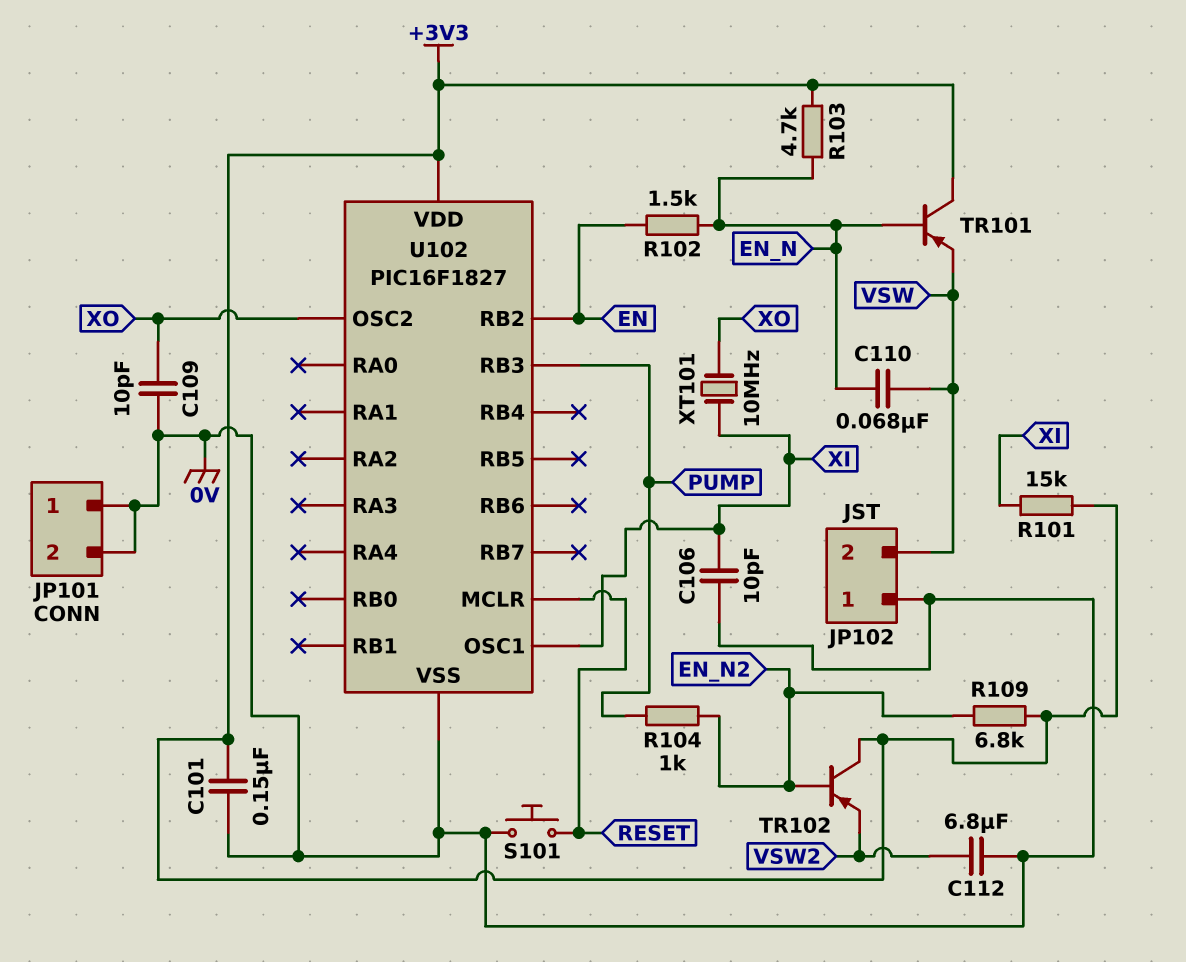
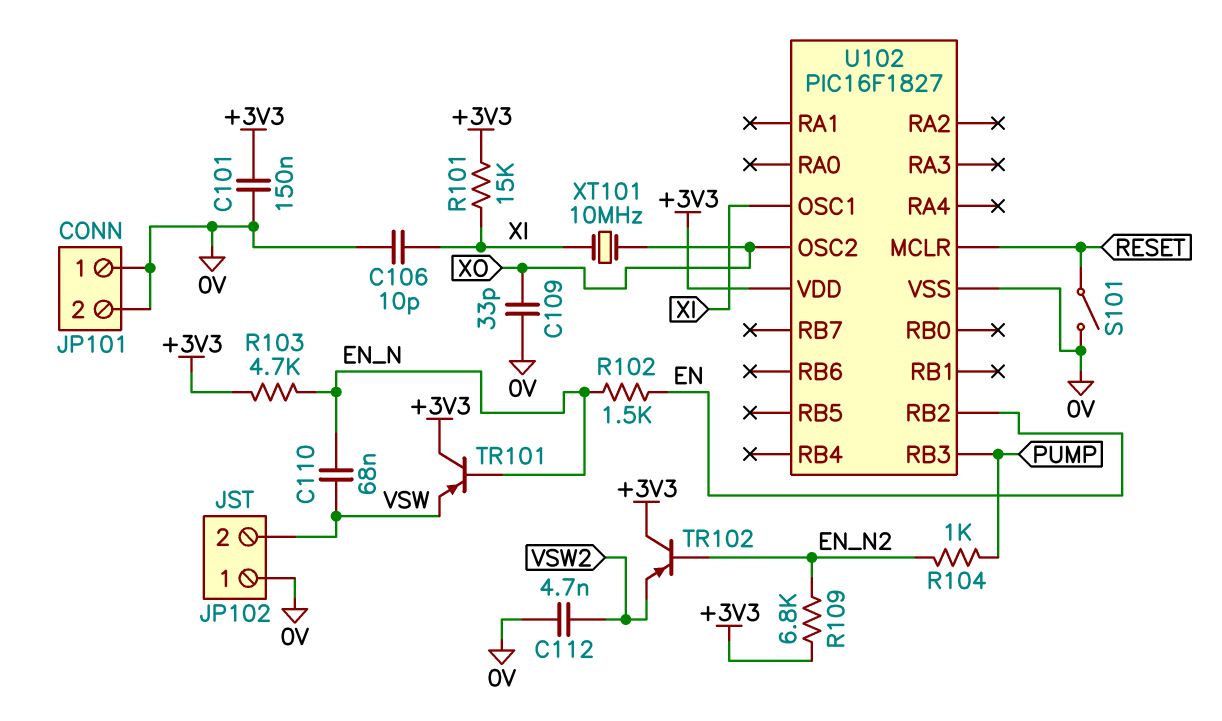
C109: 10pF (0V, XO) -> 33pF (0V, XO)
C112: 6.8uF (0V, VSW2) -> 4.7nF (0V, VSW2)
S101: button (0V, RESET) -> switch (0V, RESET)

